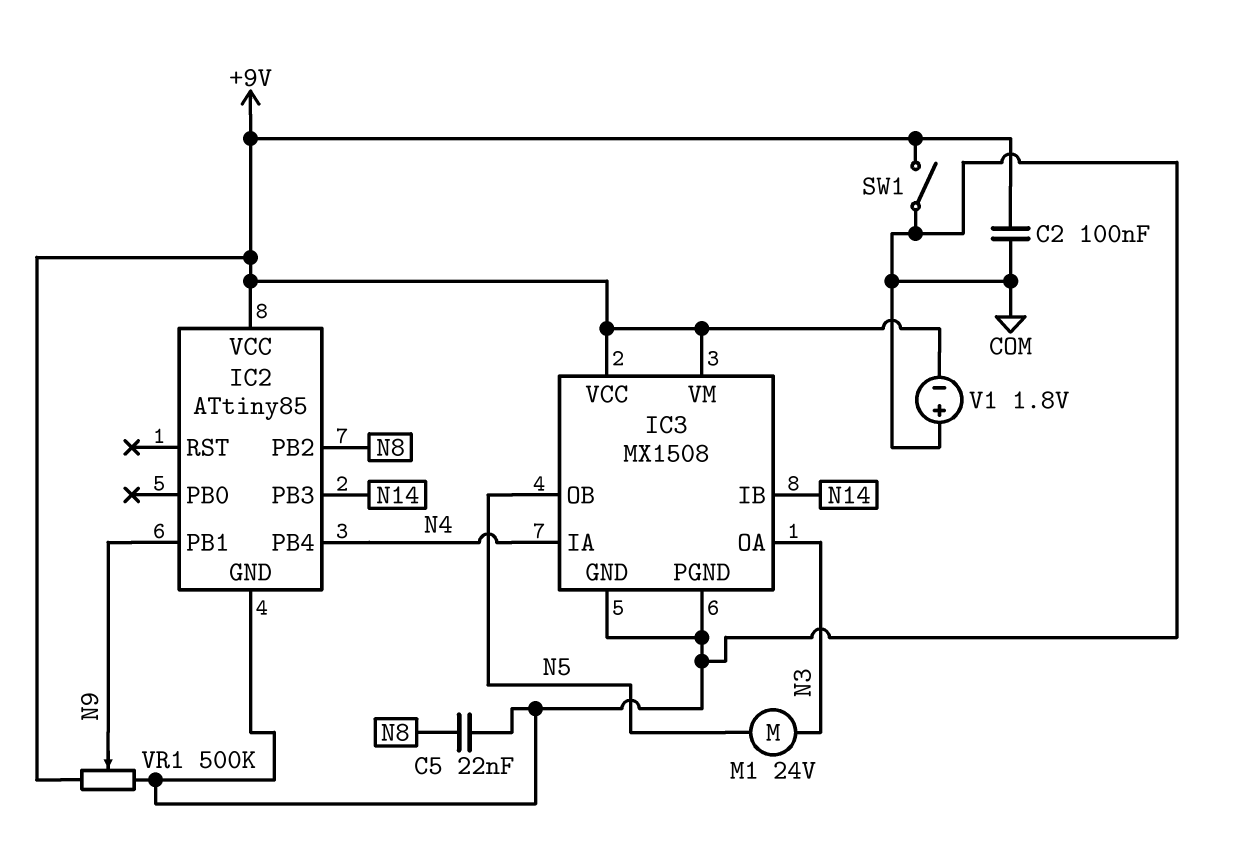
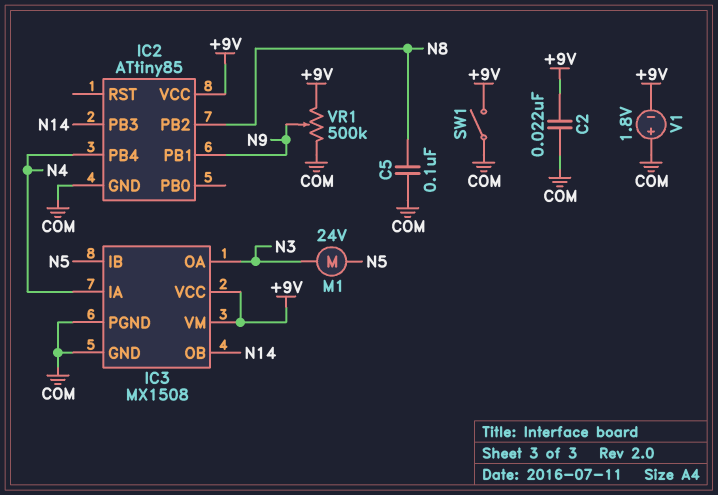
C2: 100nF (+9V, COM) -> 22nF (+9V, COM)
C5: 22nF (COM, N8) -> 100nF (COM, N8)
IC3 pin IB: N14 -> N5
IC3 pin OB: N5 -> N14

